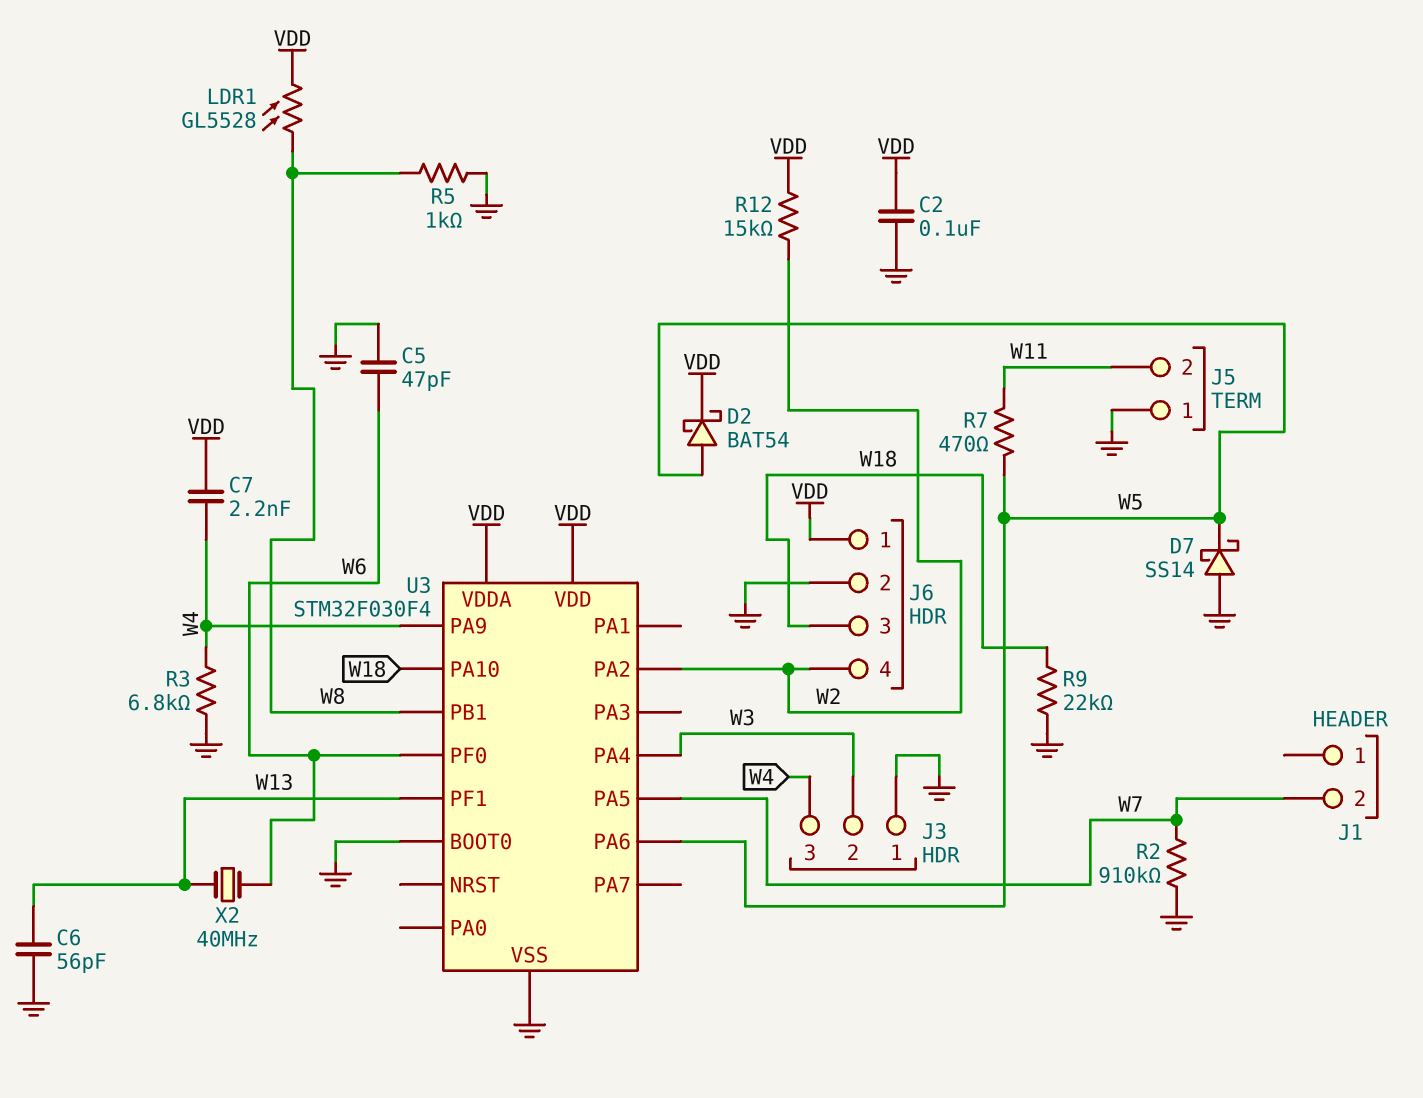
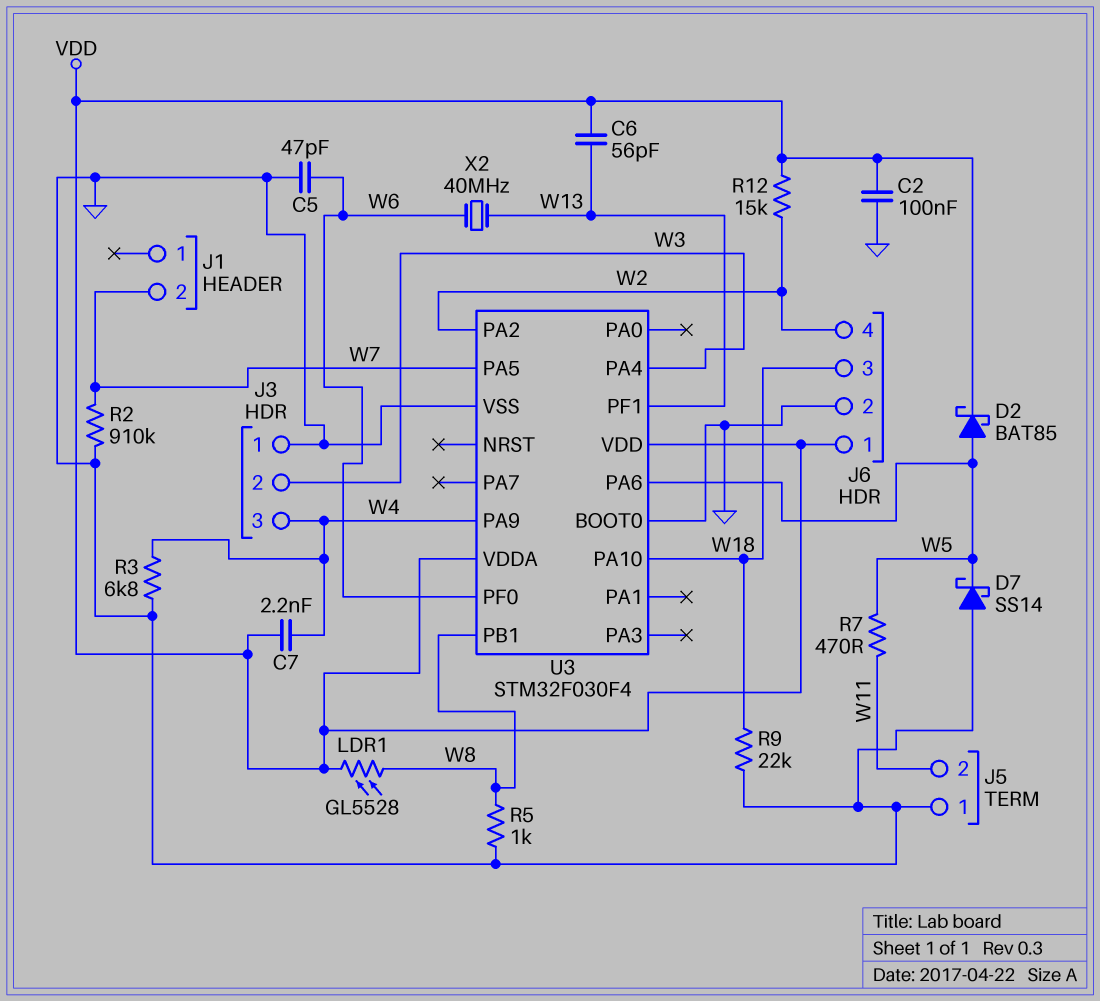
C6: 56pF (GND, W13) -> 56pF (VDD, W13)
D2: schottky BAT54 (A W5, K VDD) -> schottky BAT85 (A W5, K VDD)

